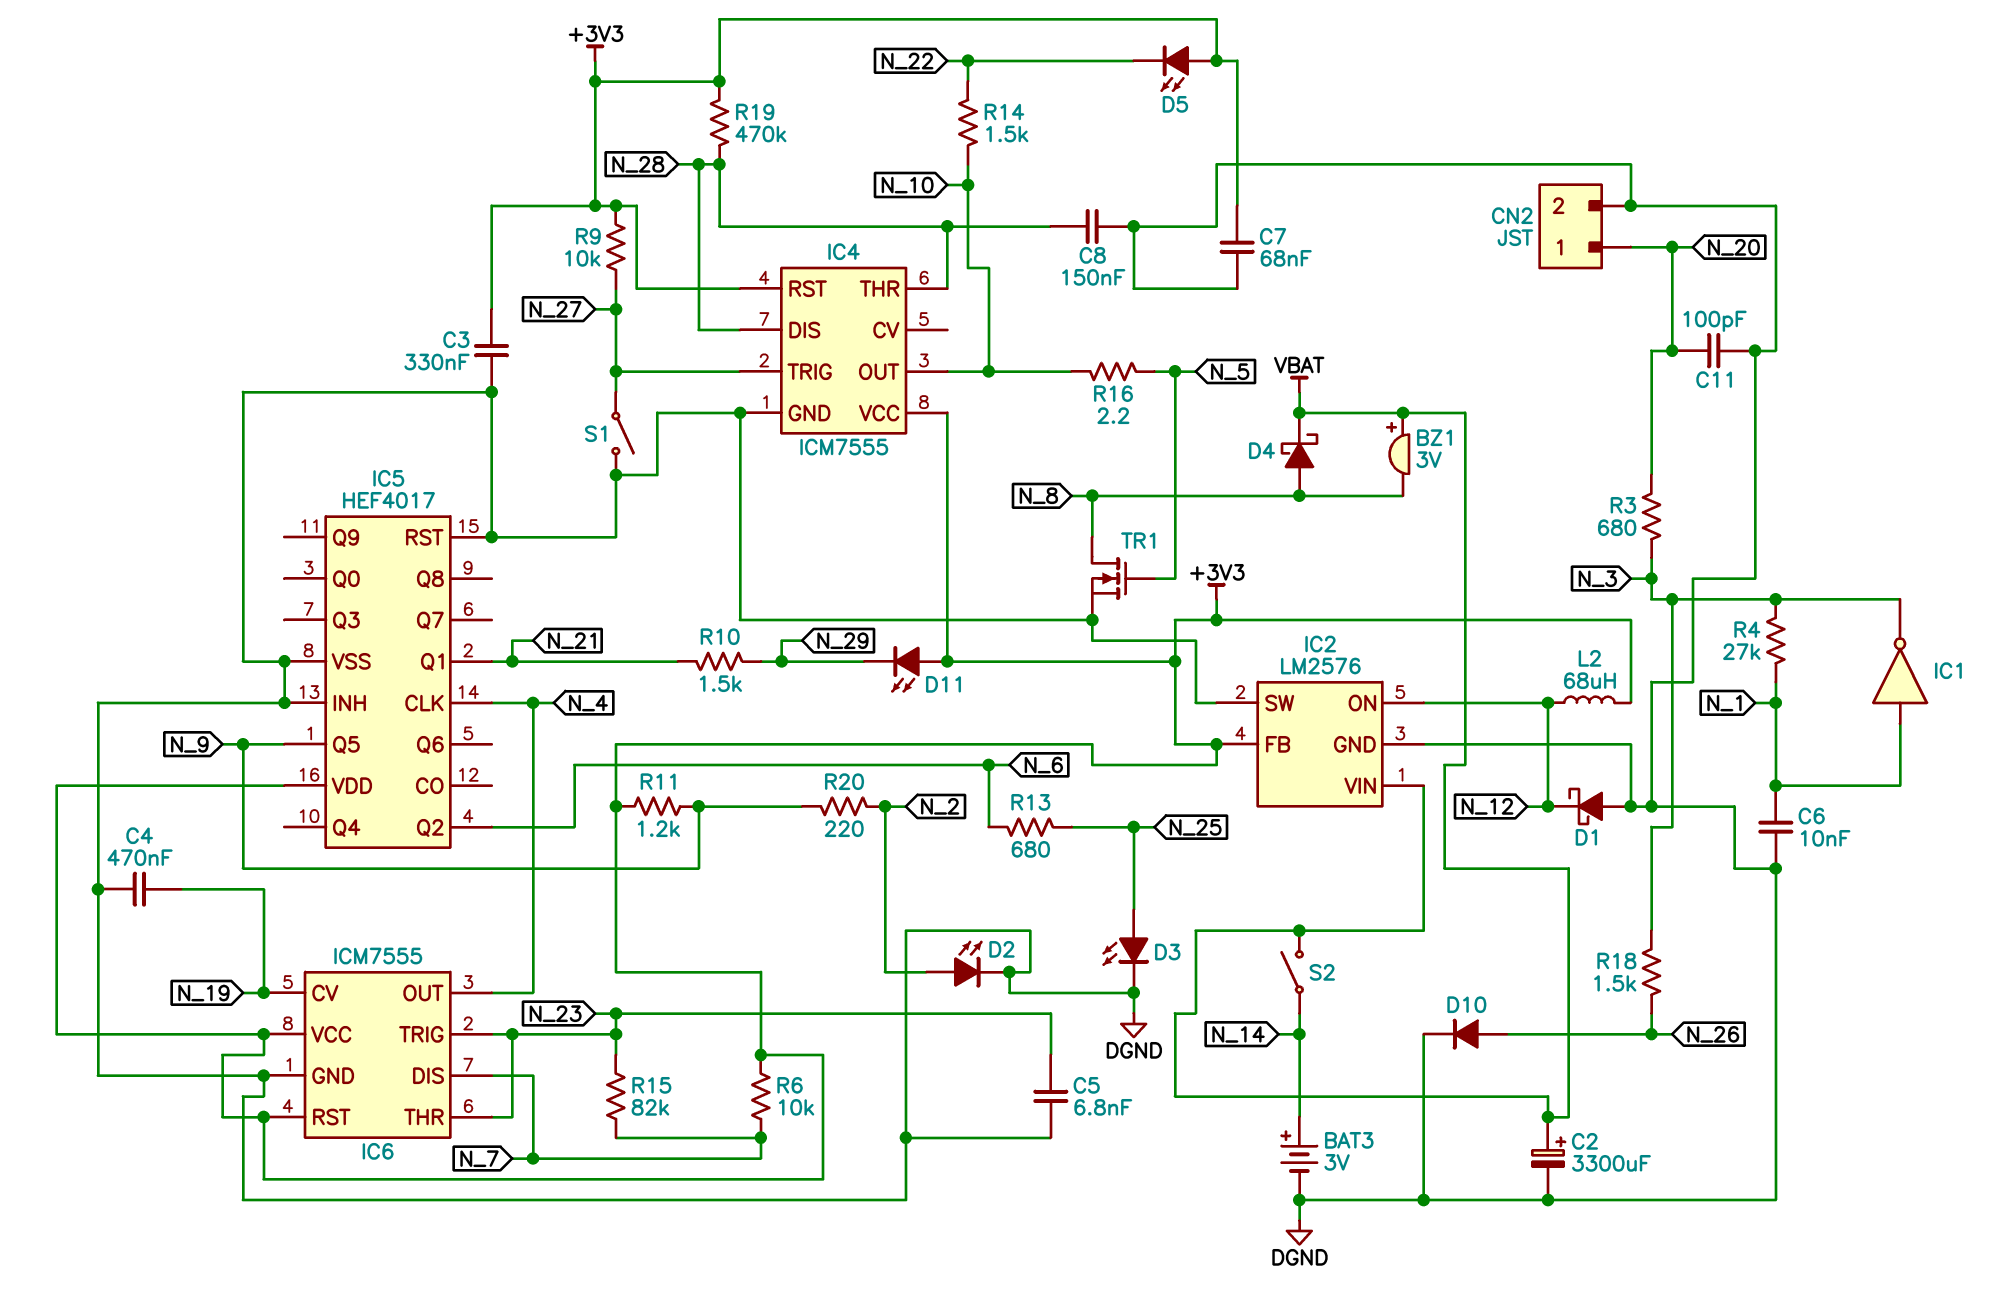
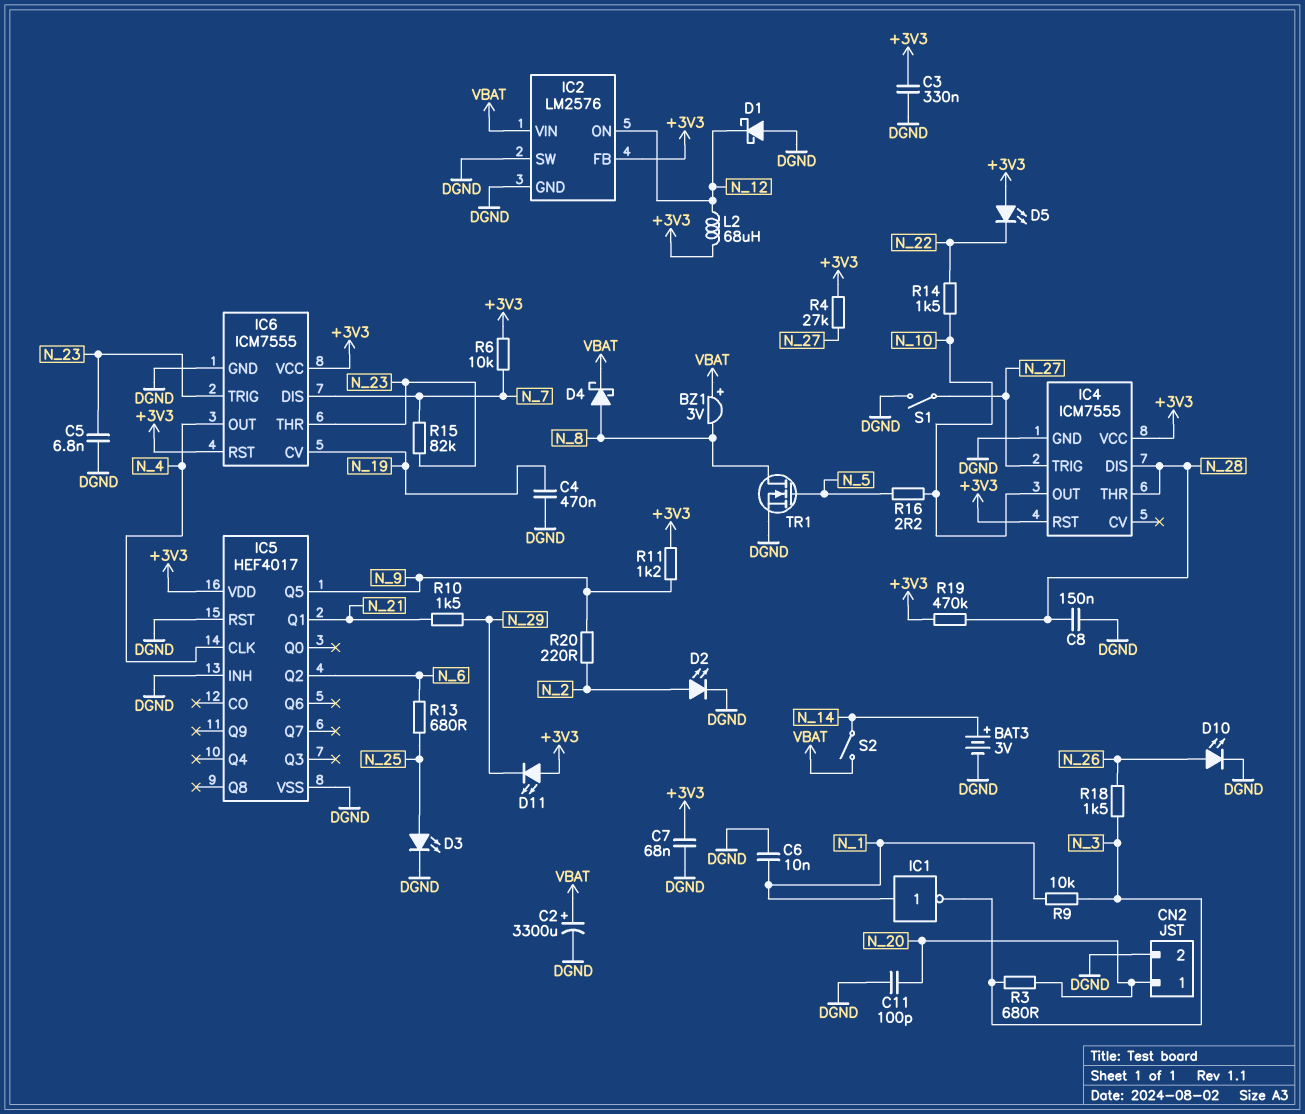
D10: diode (A N_26, K DGND) -> LED (A N_26, K DGND)
R4: 27k (N_1, N_3) -> 27k (+3V3, N_27)
R9: 10k (+3V3, N_27) -> 10k (N_1, N_3)

